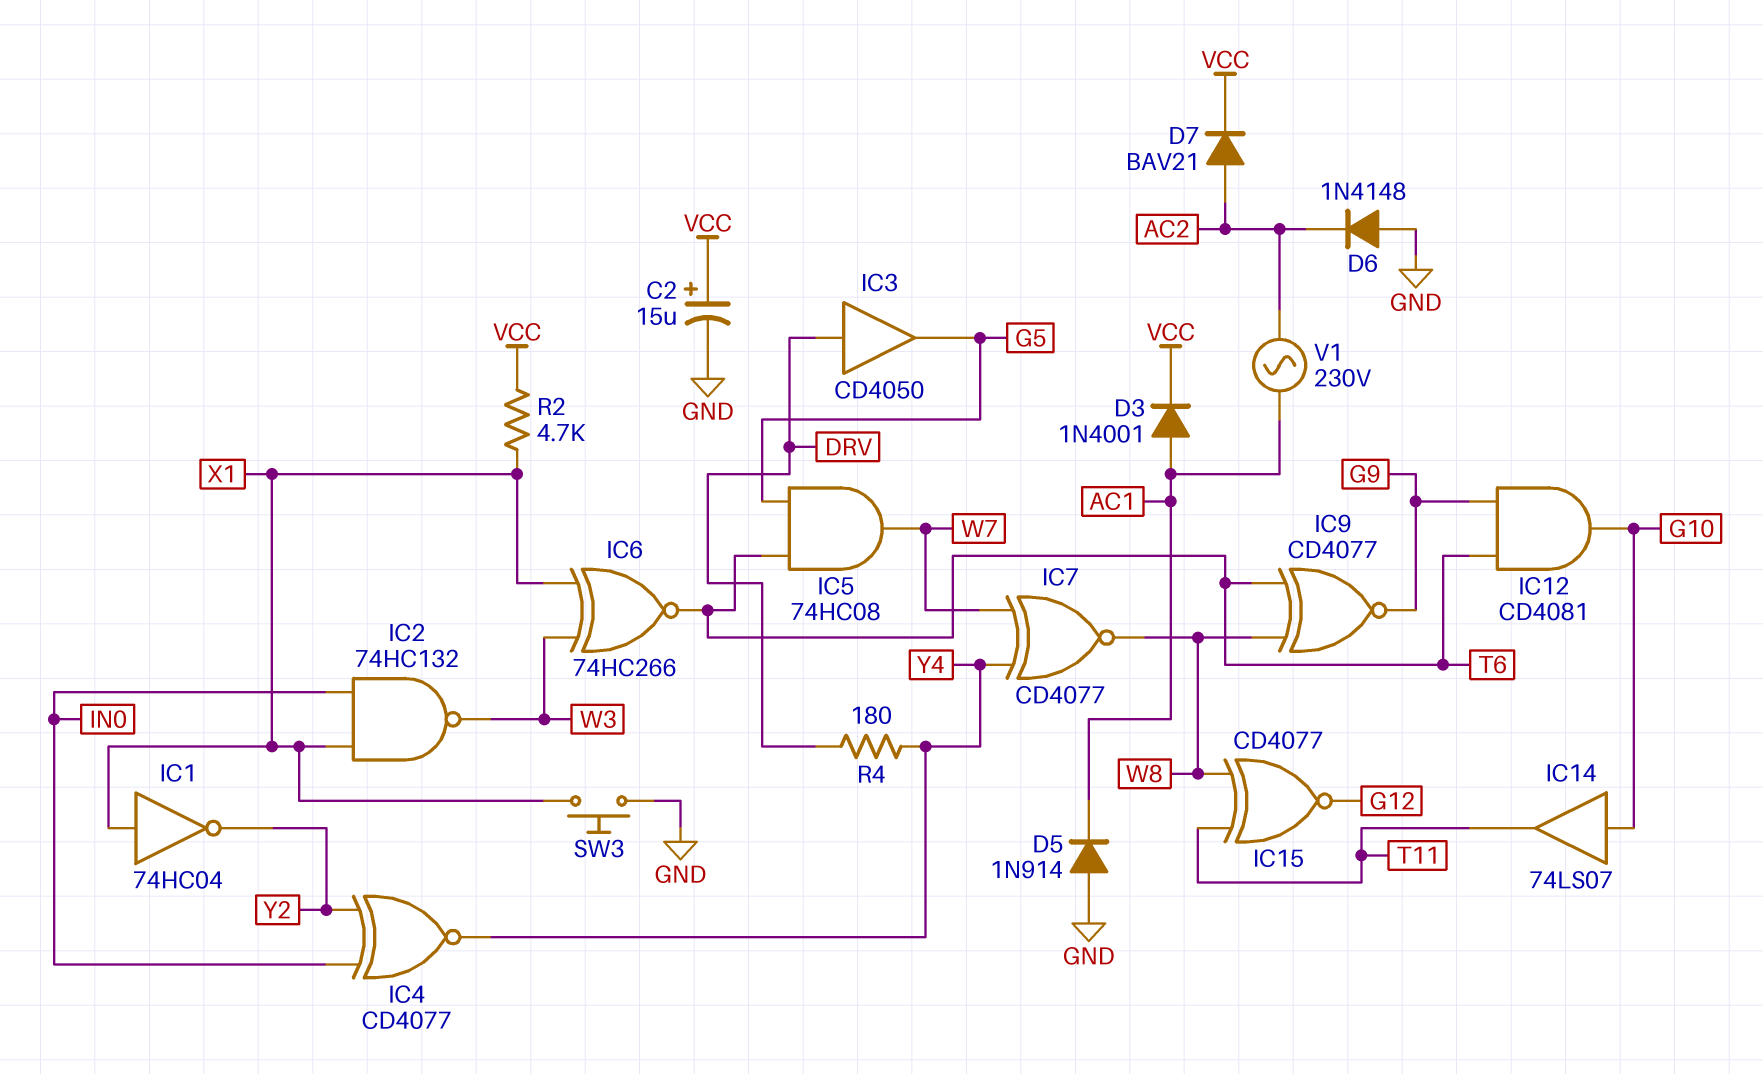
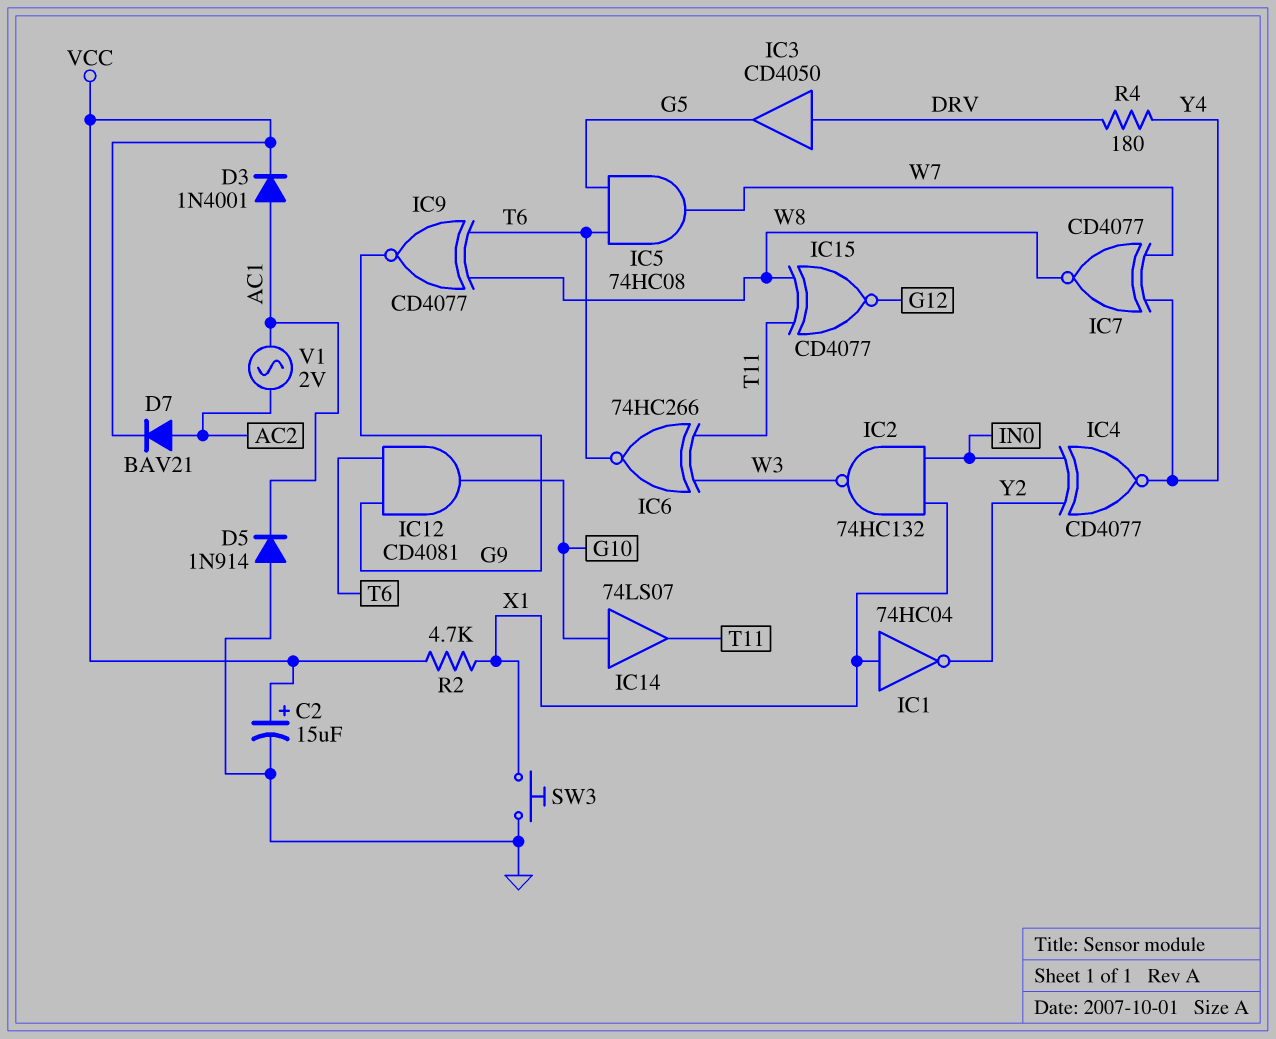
D6: diode 1N4148 (A GND, K AC2) -> none
IC6: XNOR 74HC266 (in W3, in X1, out T6) -> XNOR 74HC266 (in T11, in W3, out T6)
V1: AC 230V (AC1, AC2) -> AC 2V (AC1, AC2)

